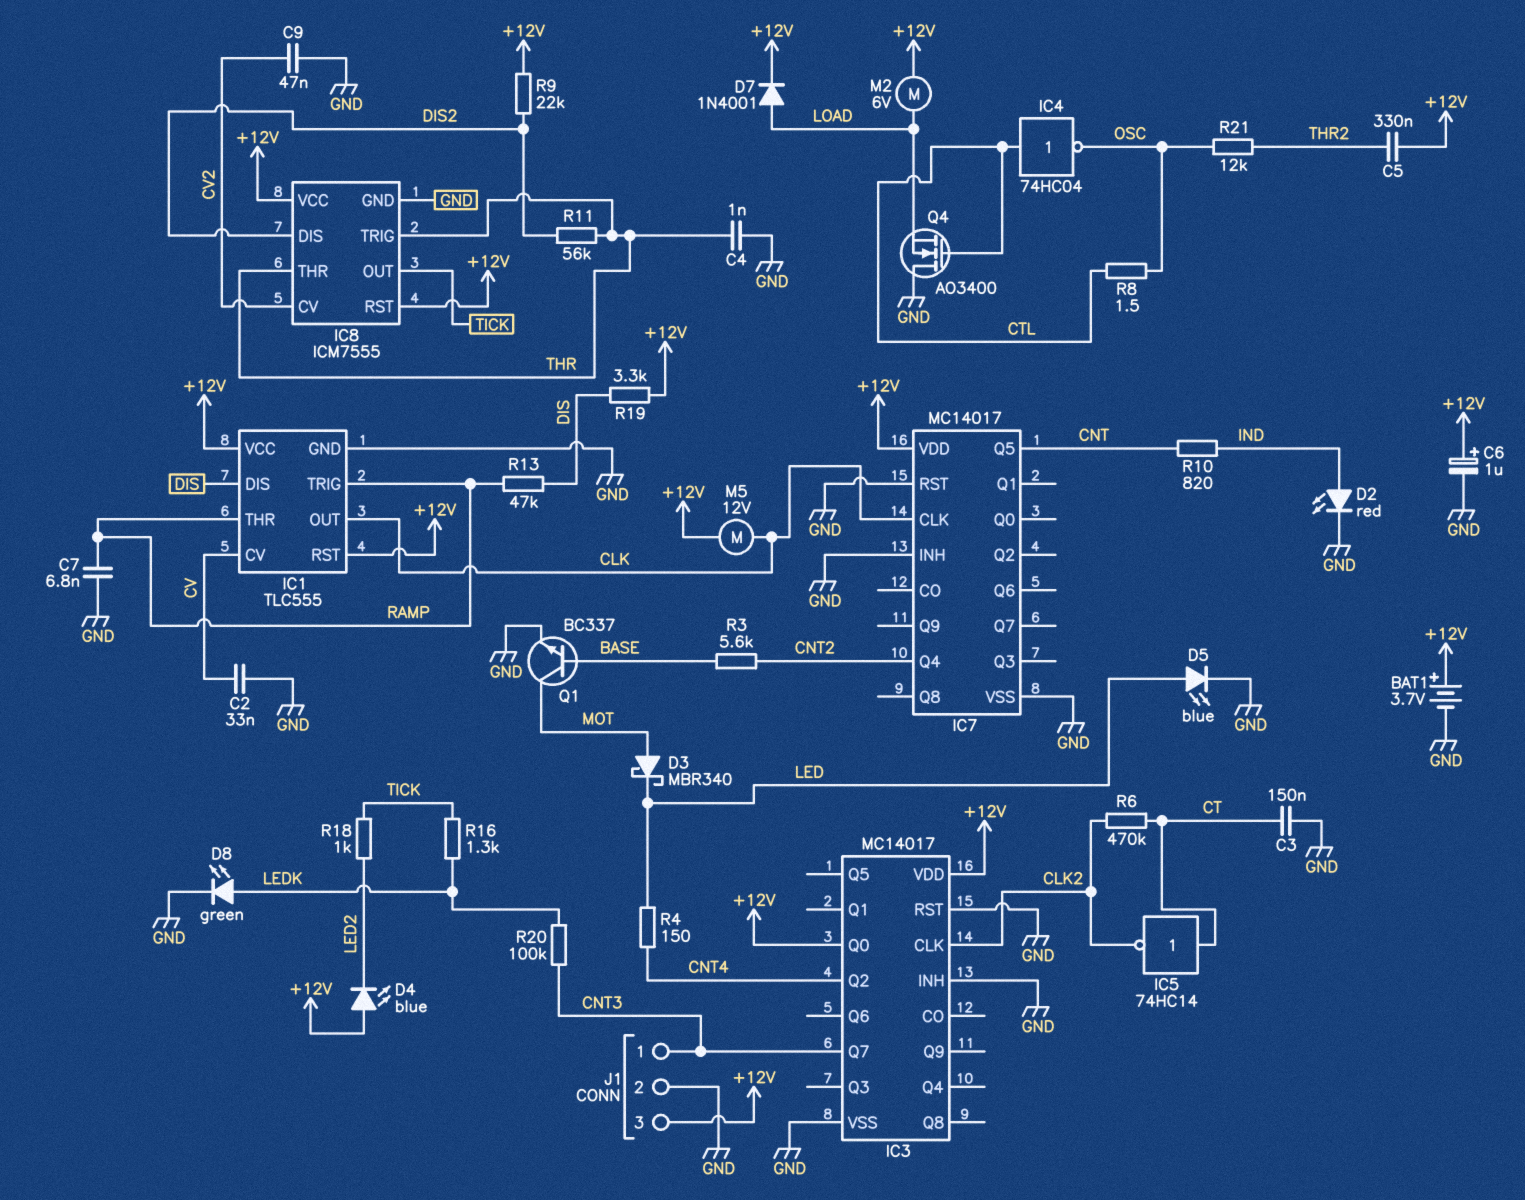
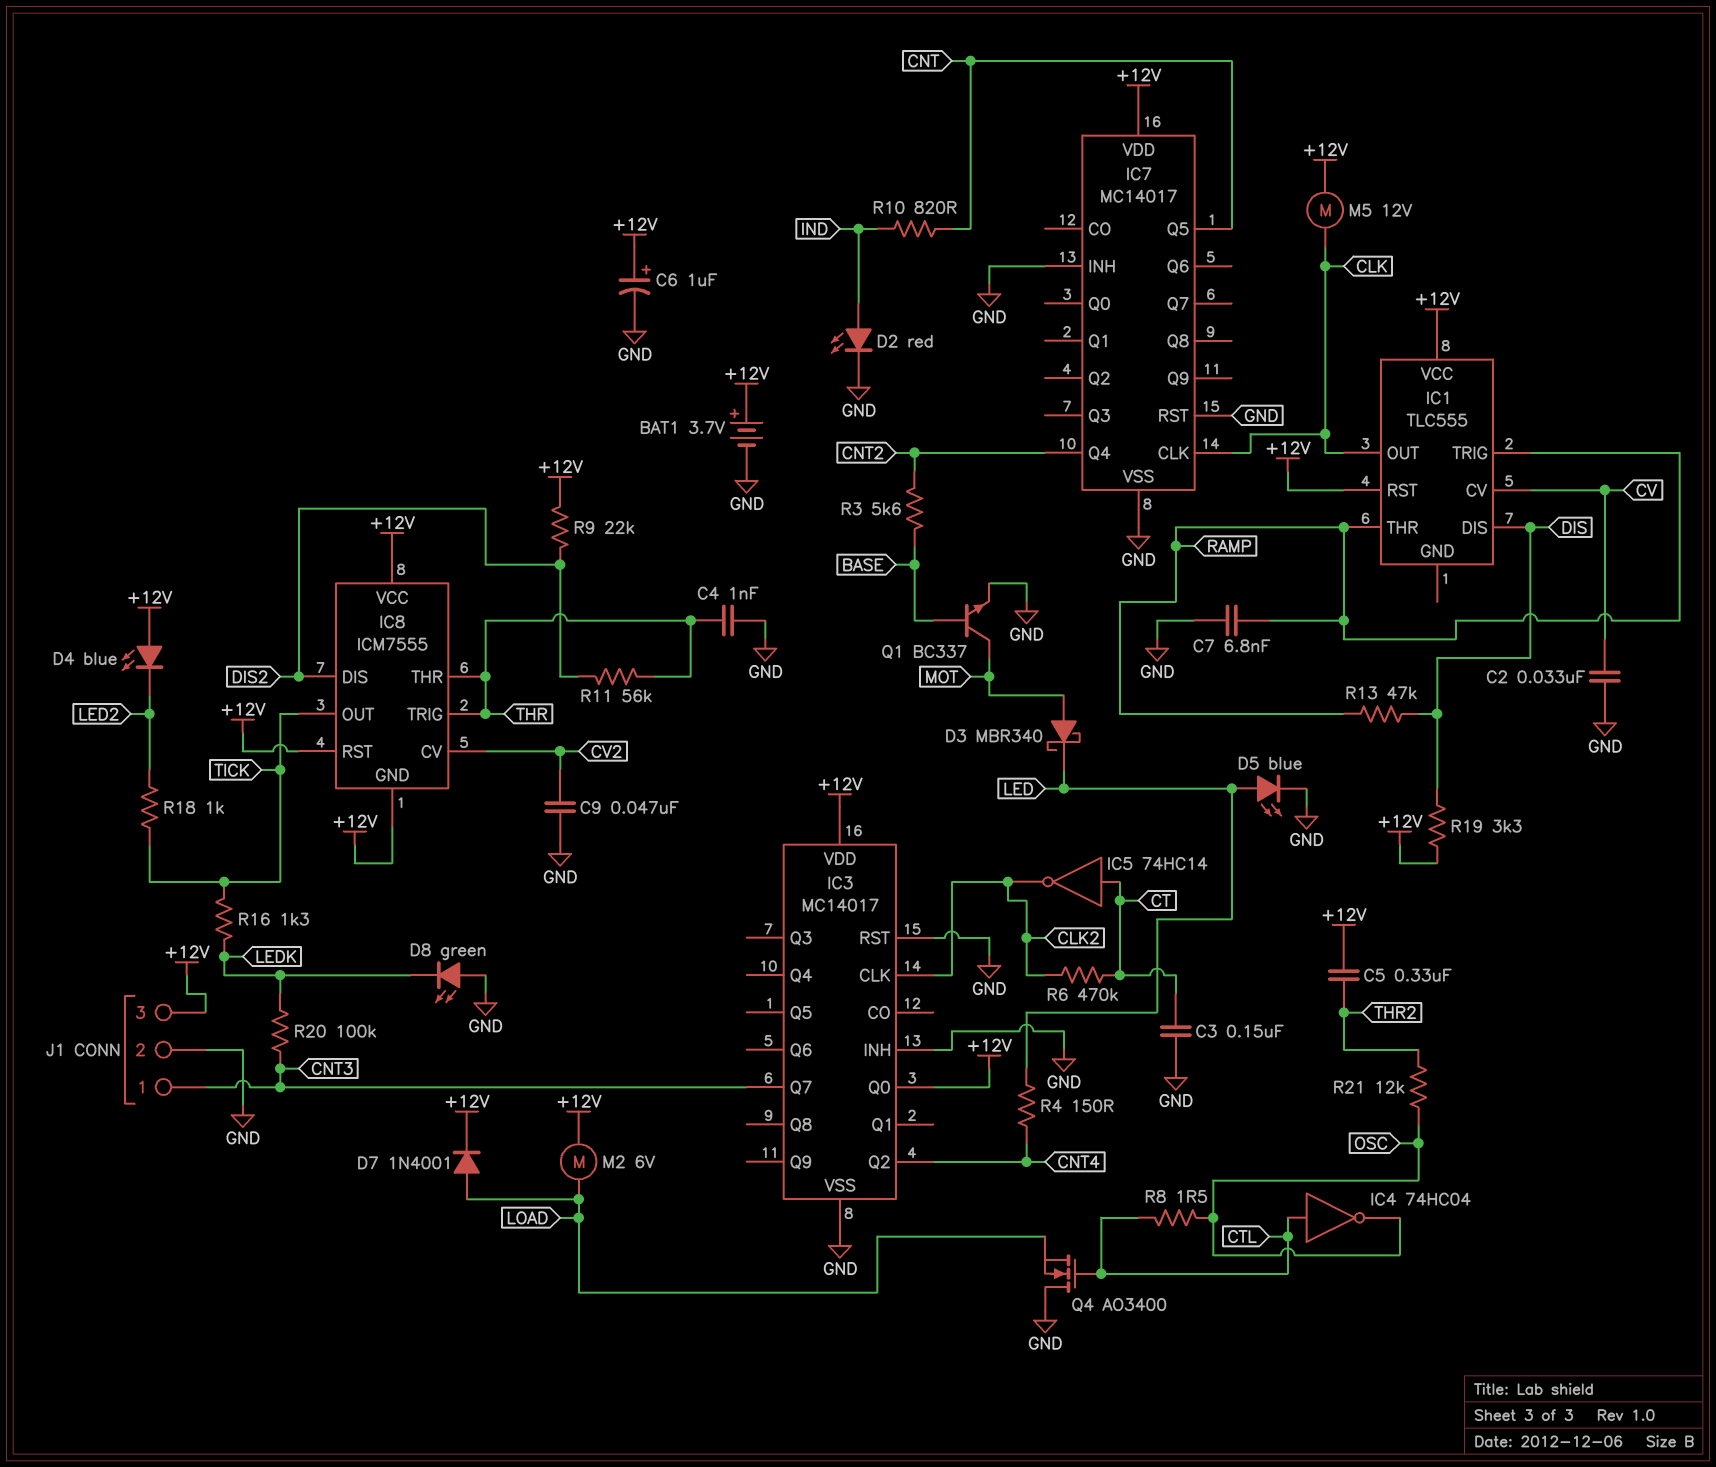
D8: LED green (A LEDK, K GND) -> LED green (A GND, K LEDK)
IC1 pin GND: GND -> none
IC8 pin GND: GND -> +12V

